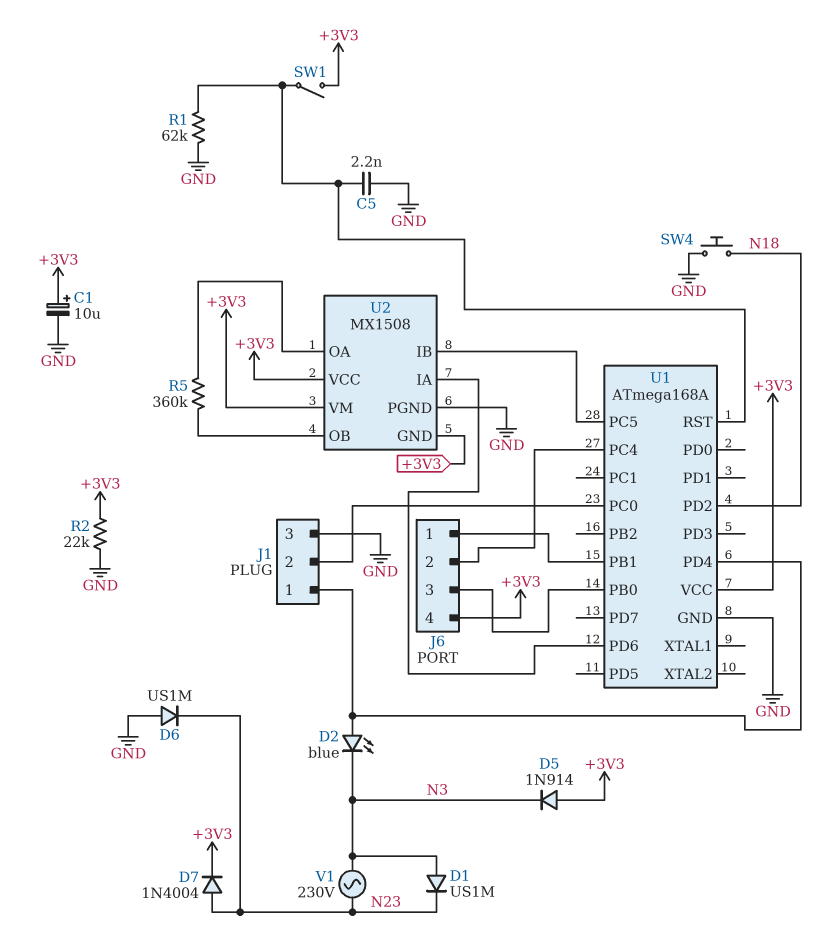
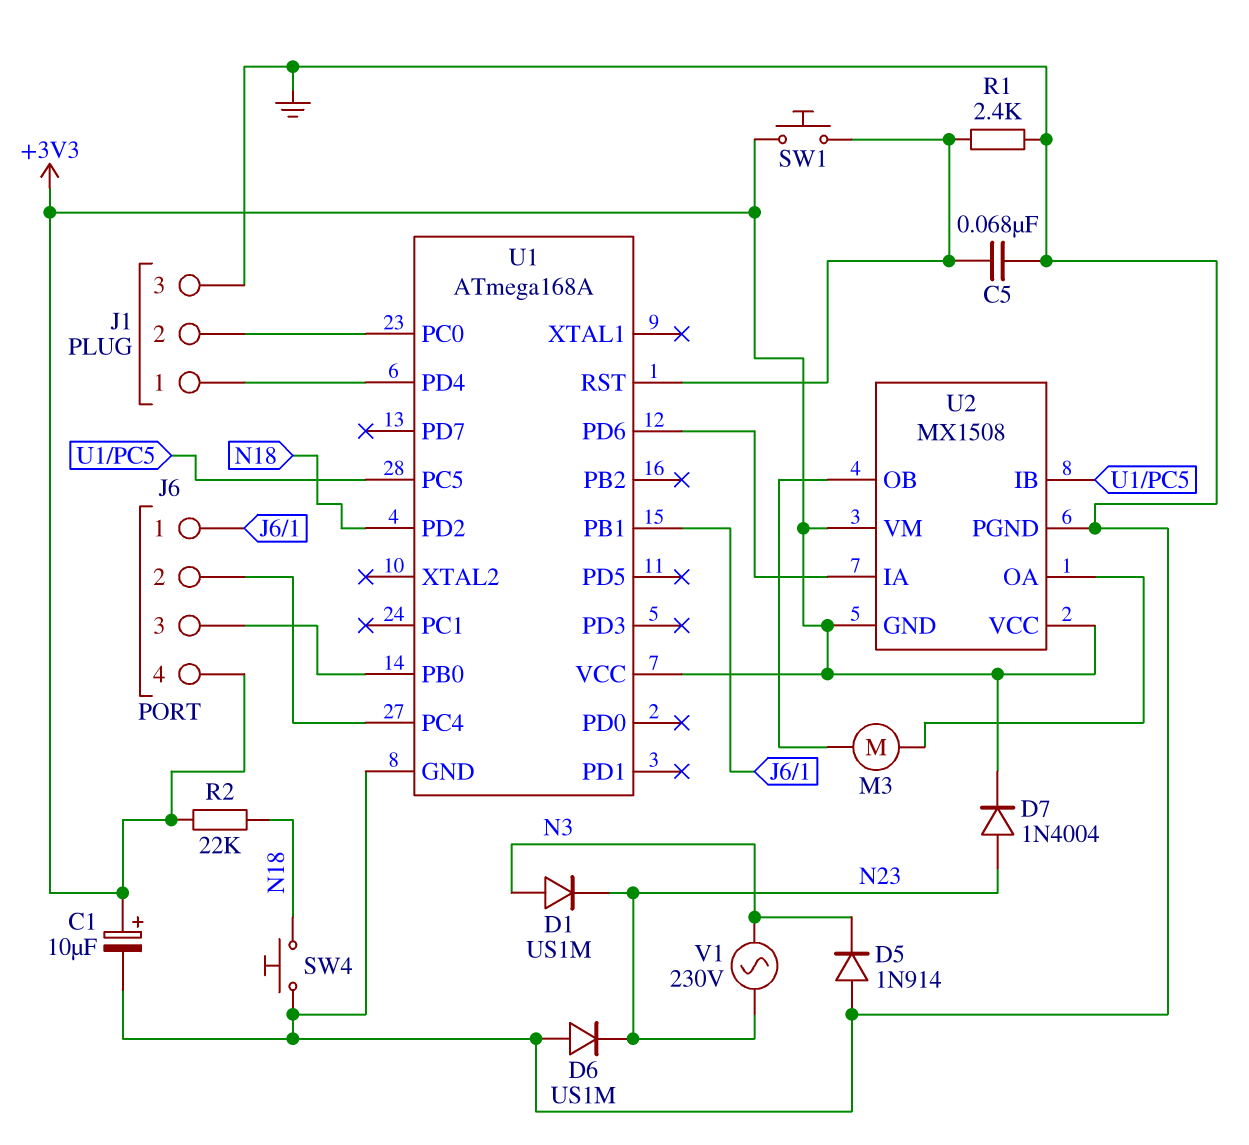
C5: 2.2nF (GND, U1/RST) -> 68nF (GND, U1/RST)
D2: LED blue (A J1/1, K N3) -> none
D5: diode 1N914 (A +3V3, K N3) -> diode 1N914 (A GND, K N3)
M3: none -> motor (U2/OA, U2/OB)
R1: 62k (GND, U1/RST) -> 2.4k (GND, U1/RST)
R2: 22k (+3V3, GND) -> 22k (+3V3, N18)
R5: 360k (U2/OA, U2/OB) -> none
SW1: switch (+3V3, U1/RST) -> button (+3V3, U1/RST)

